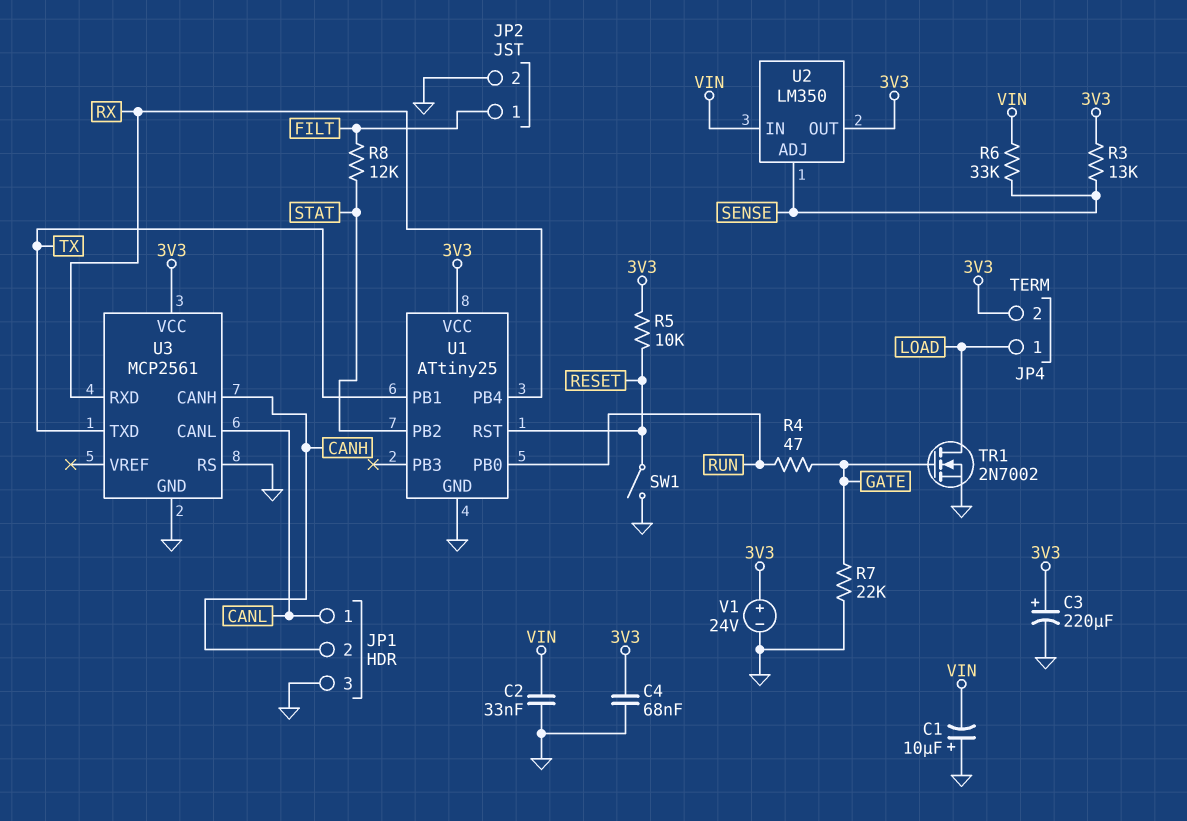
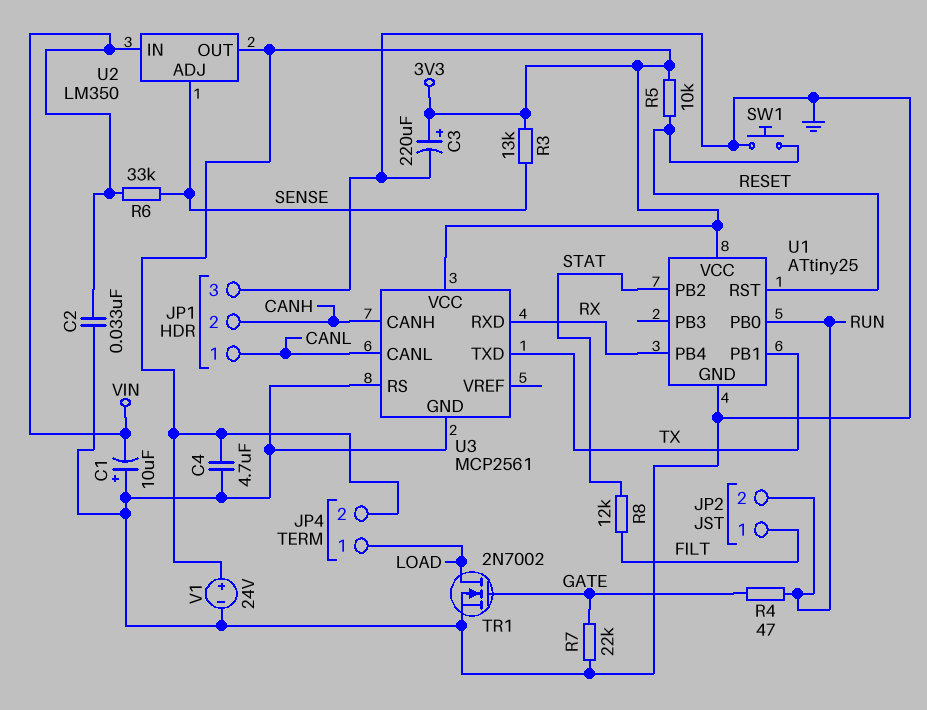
C4: 68nF (3V3, GND) -> 4.7uF (3V3, GND)
JP2 pin 2: GND -> RUN
SW1: switch (GND, RESET) -> button (GND, RESET)

